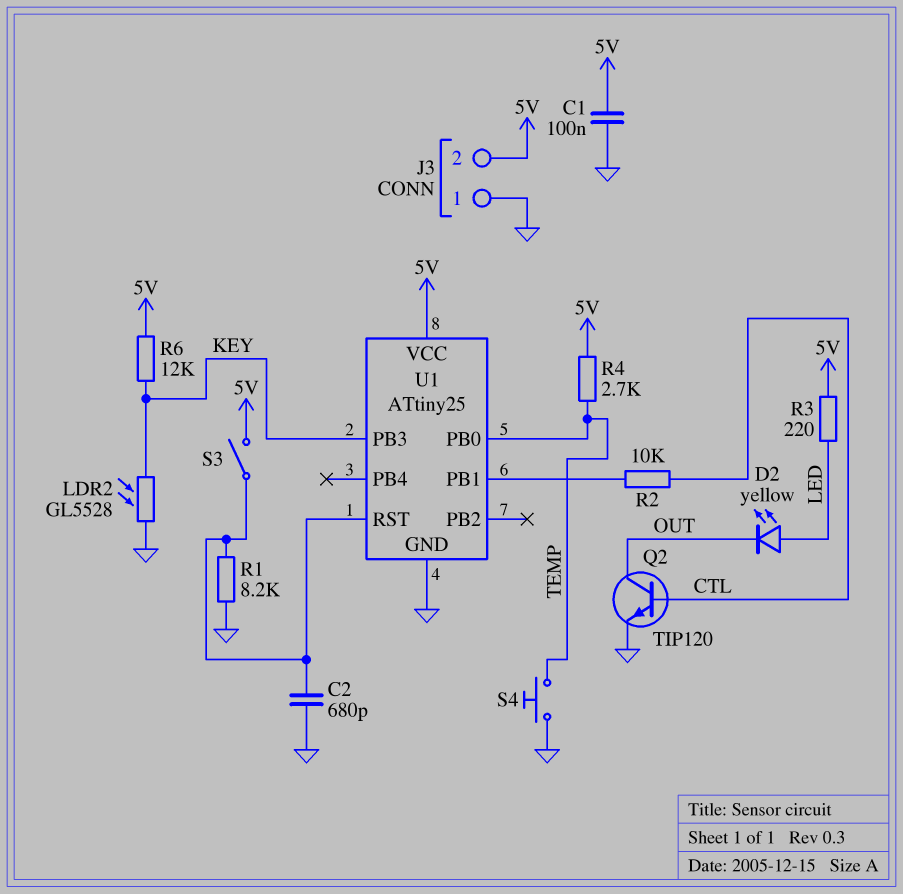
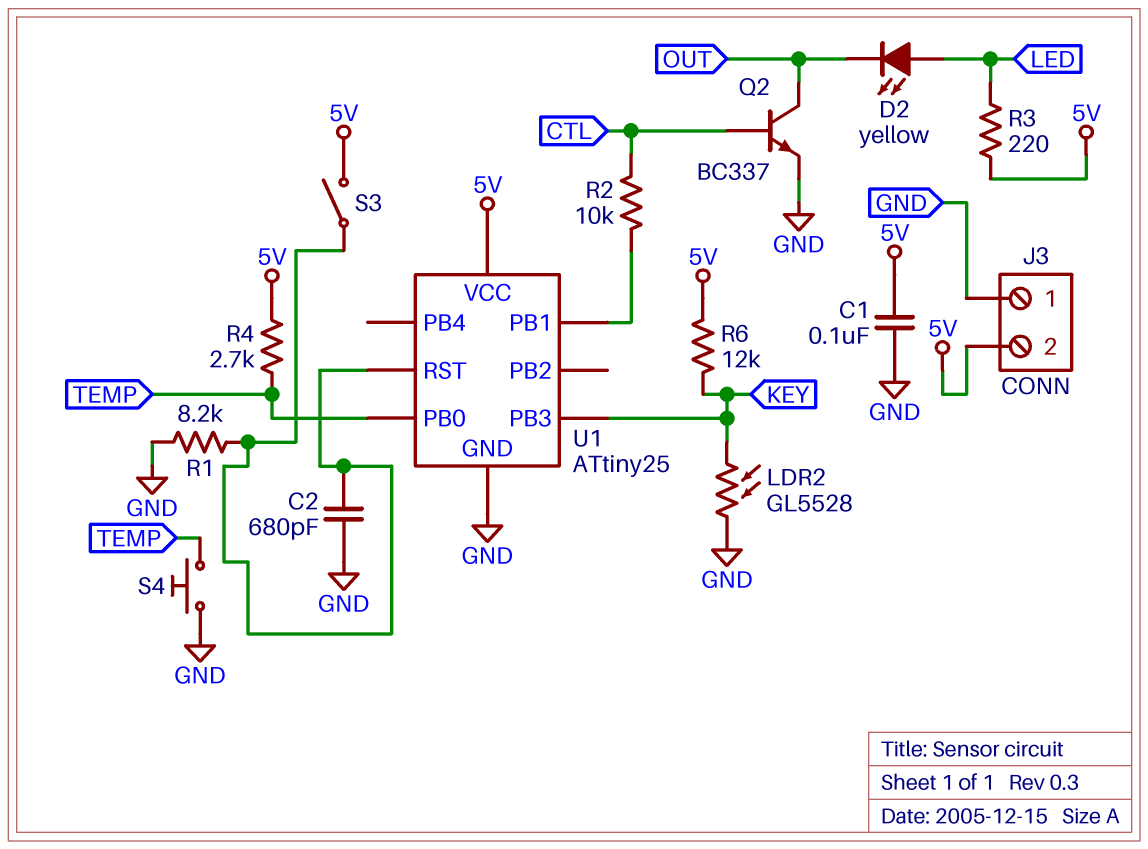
Q2: NPN TIP120 (B CTL, C OUT, E GND) -> NPN BC337 (B CTL, C OUT, E GND)

